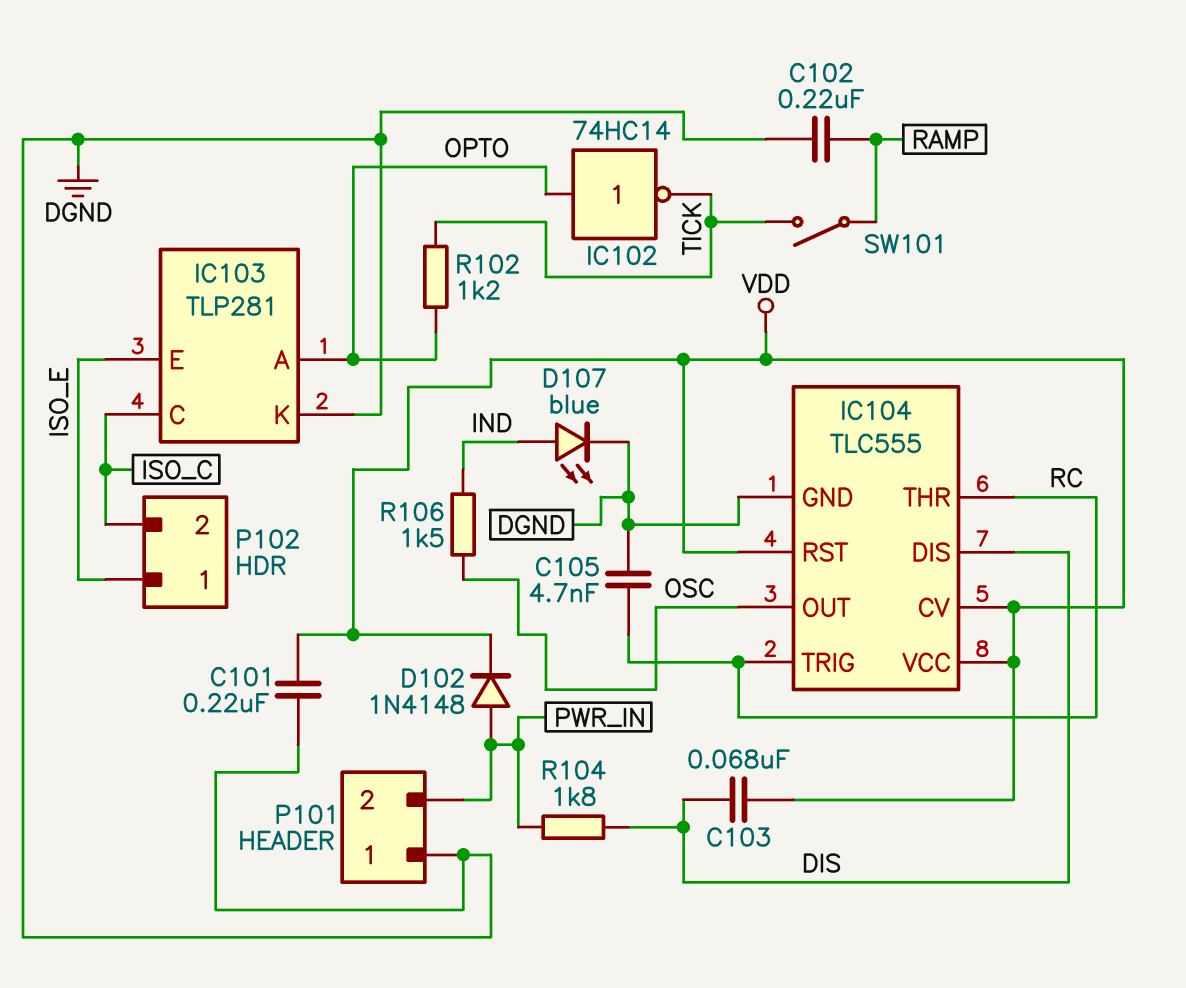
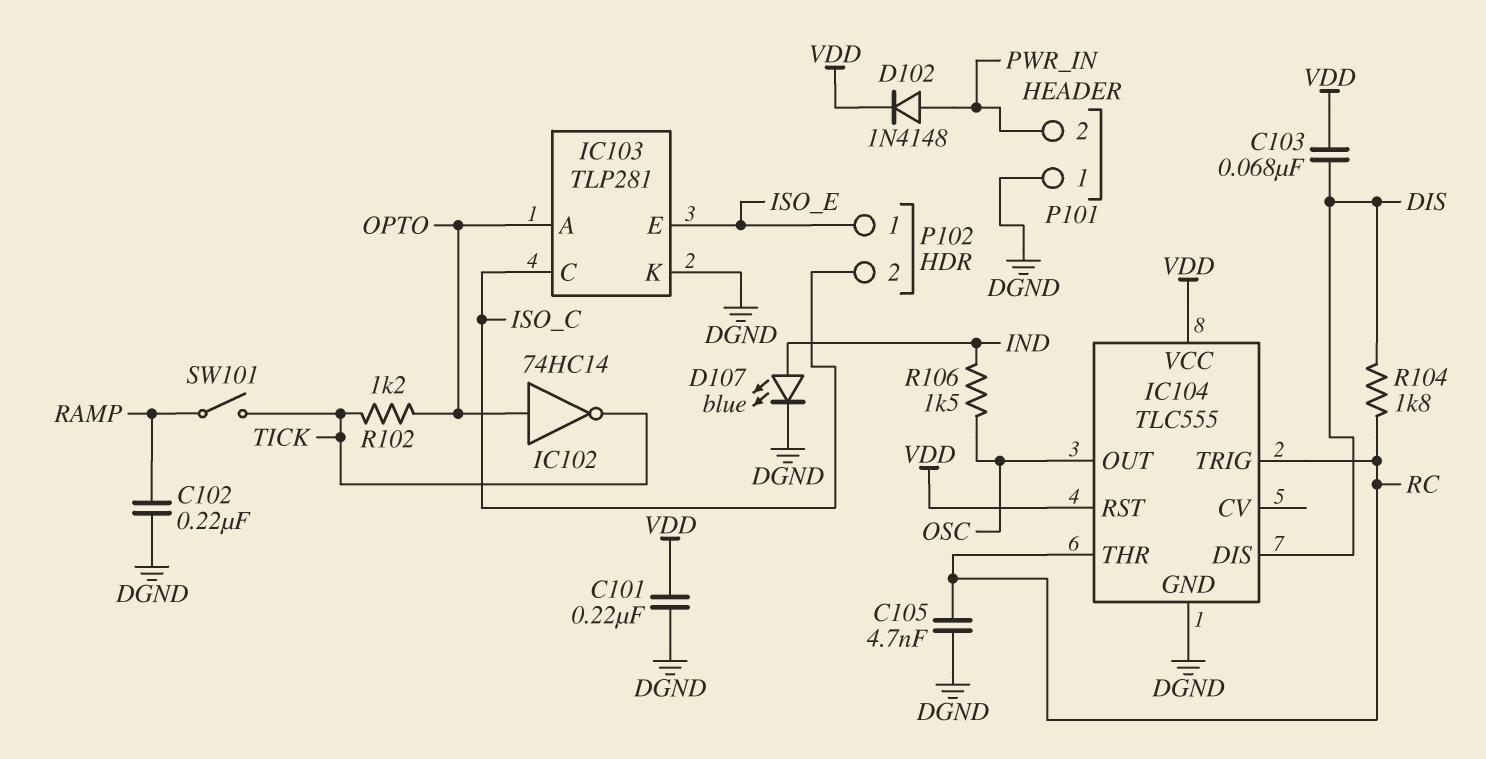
IC104 pin CV: VDD -> none
R104: 1.8k (DIS, PWR_IN) -> 1.8k (DIS, RC)

